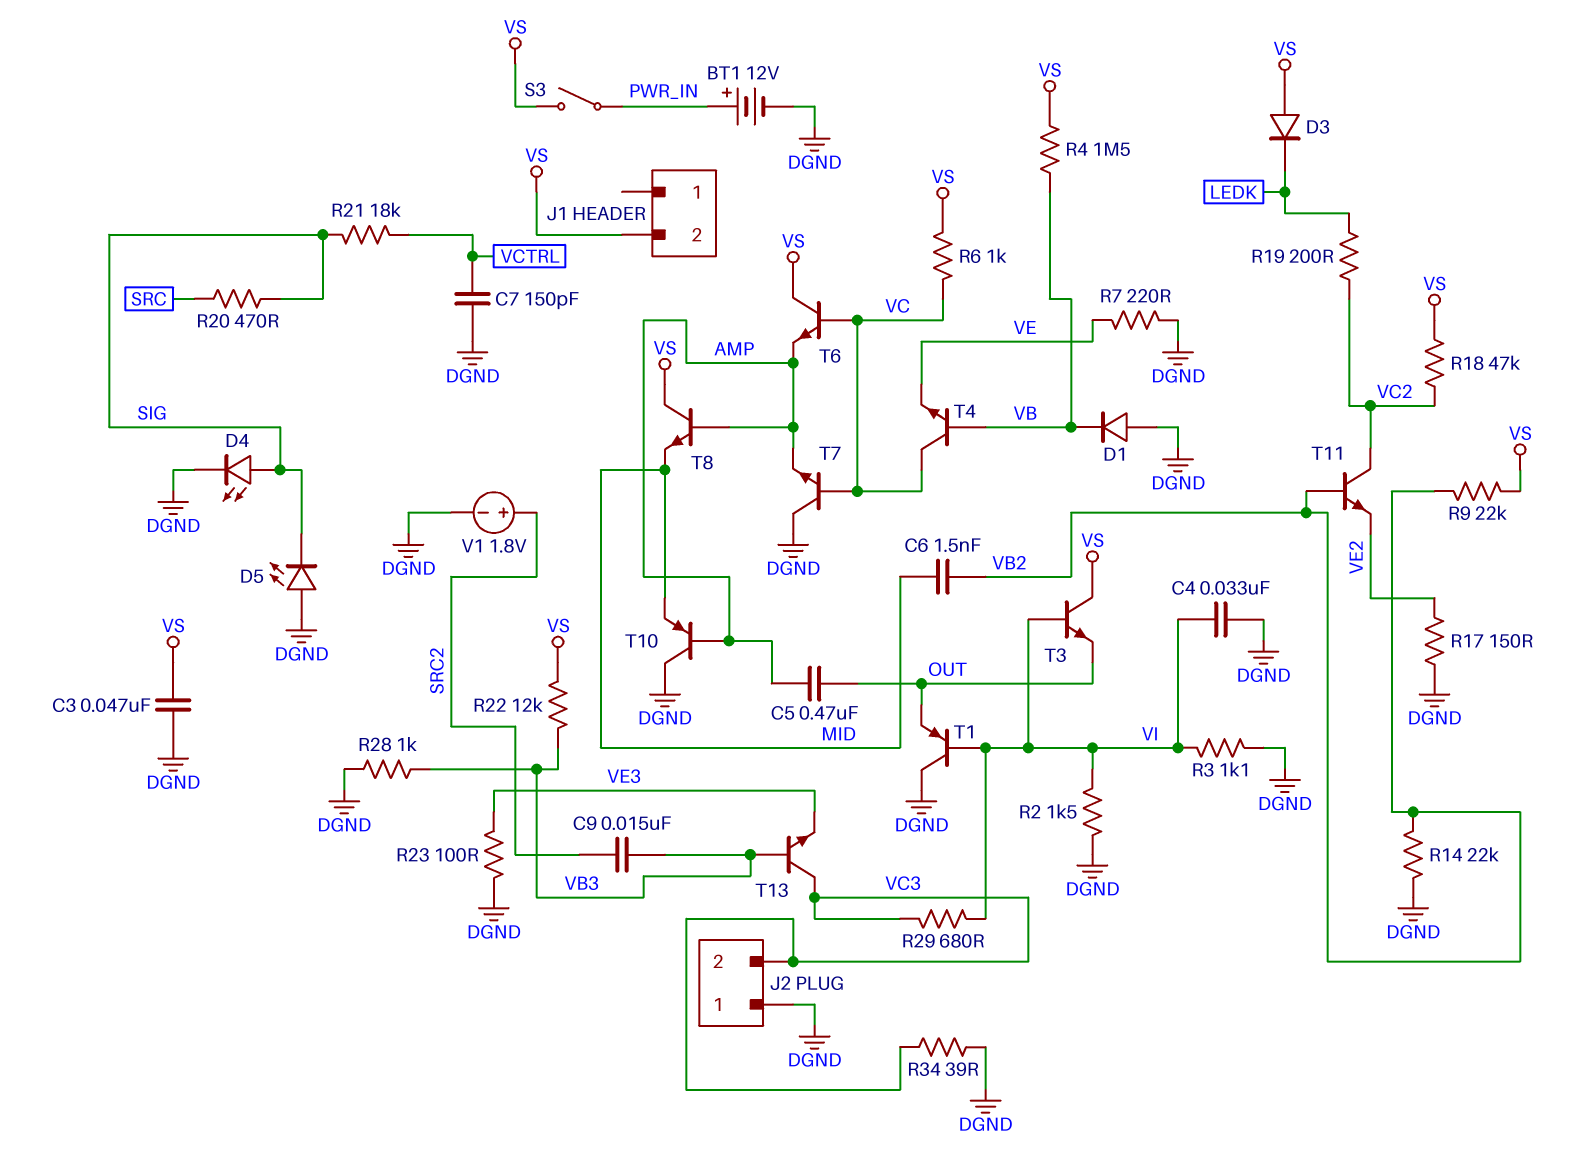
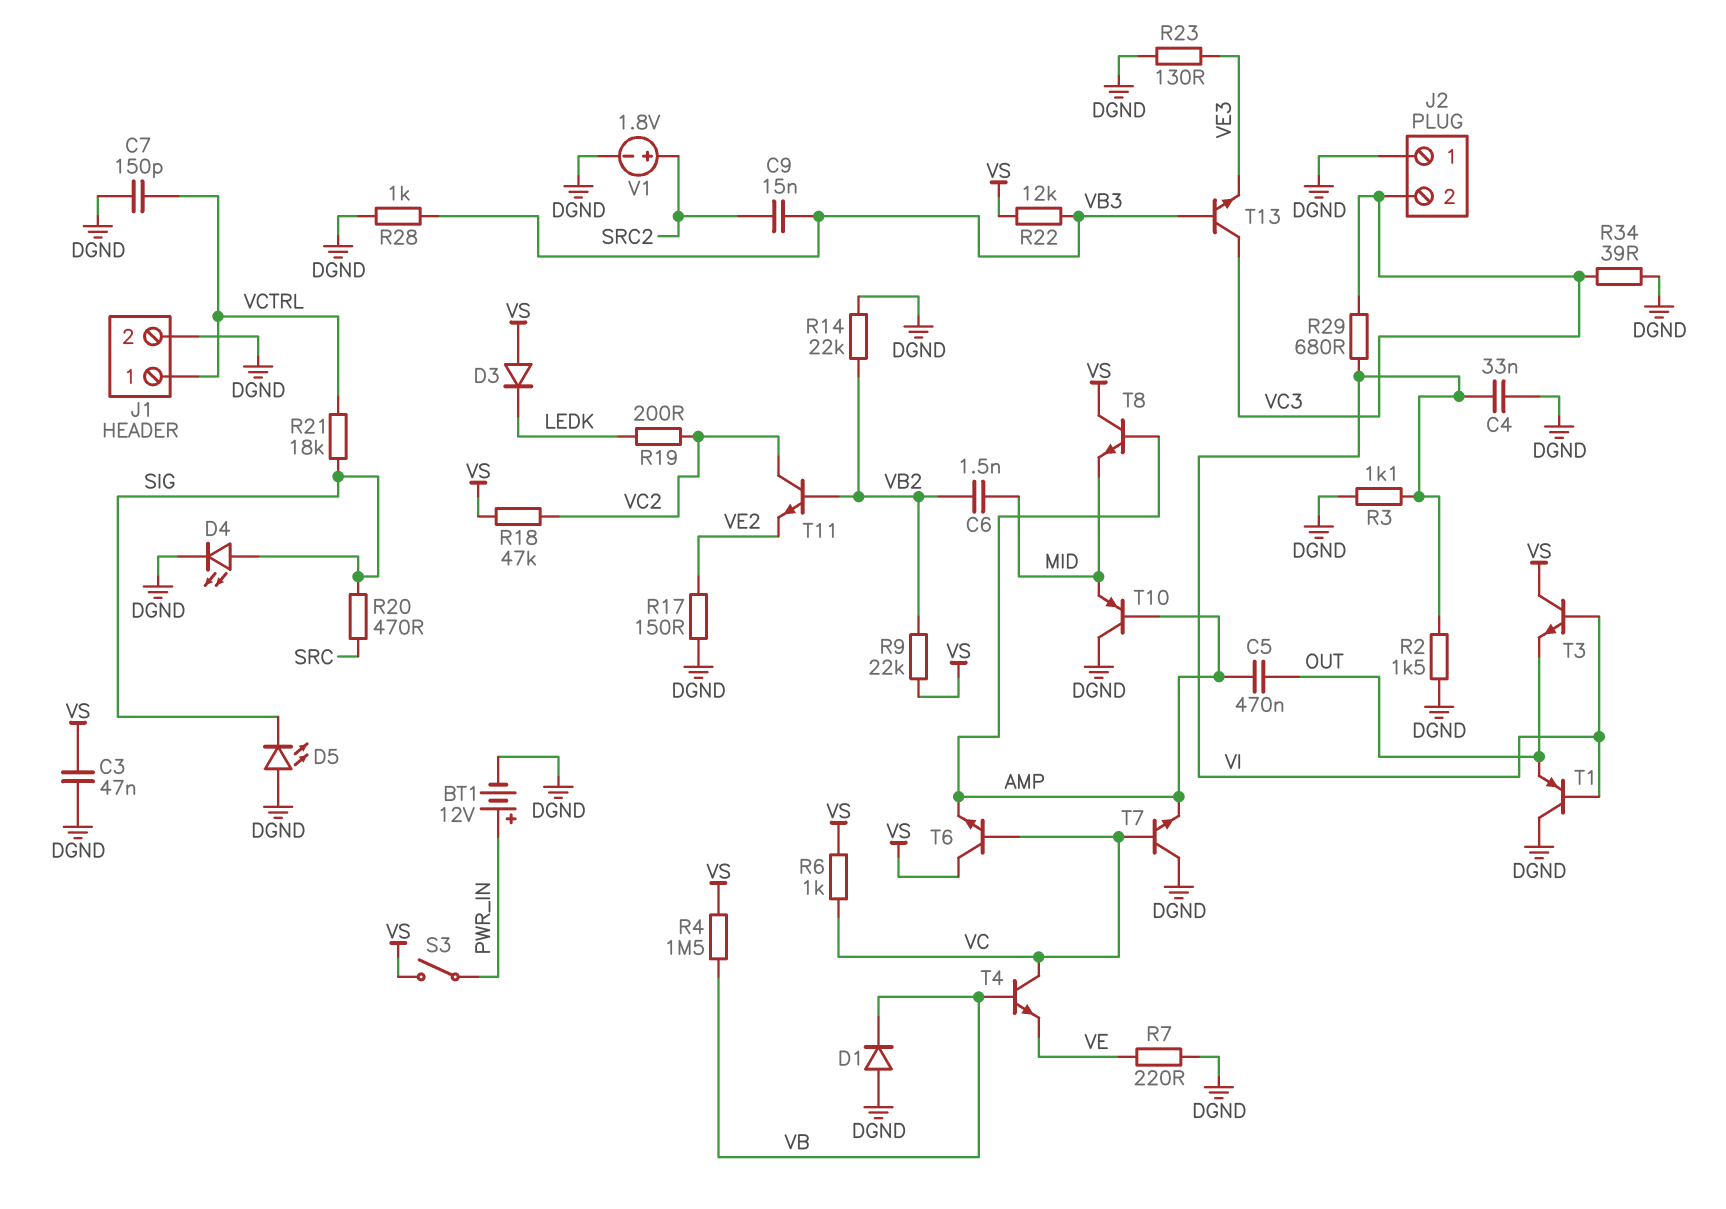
J1 pin 1: none -> VCTRL
J1 pin 2: VS -> DGND
R23: 100 (DGND, VE3) -> 130 (DGND, VE3)

